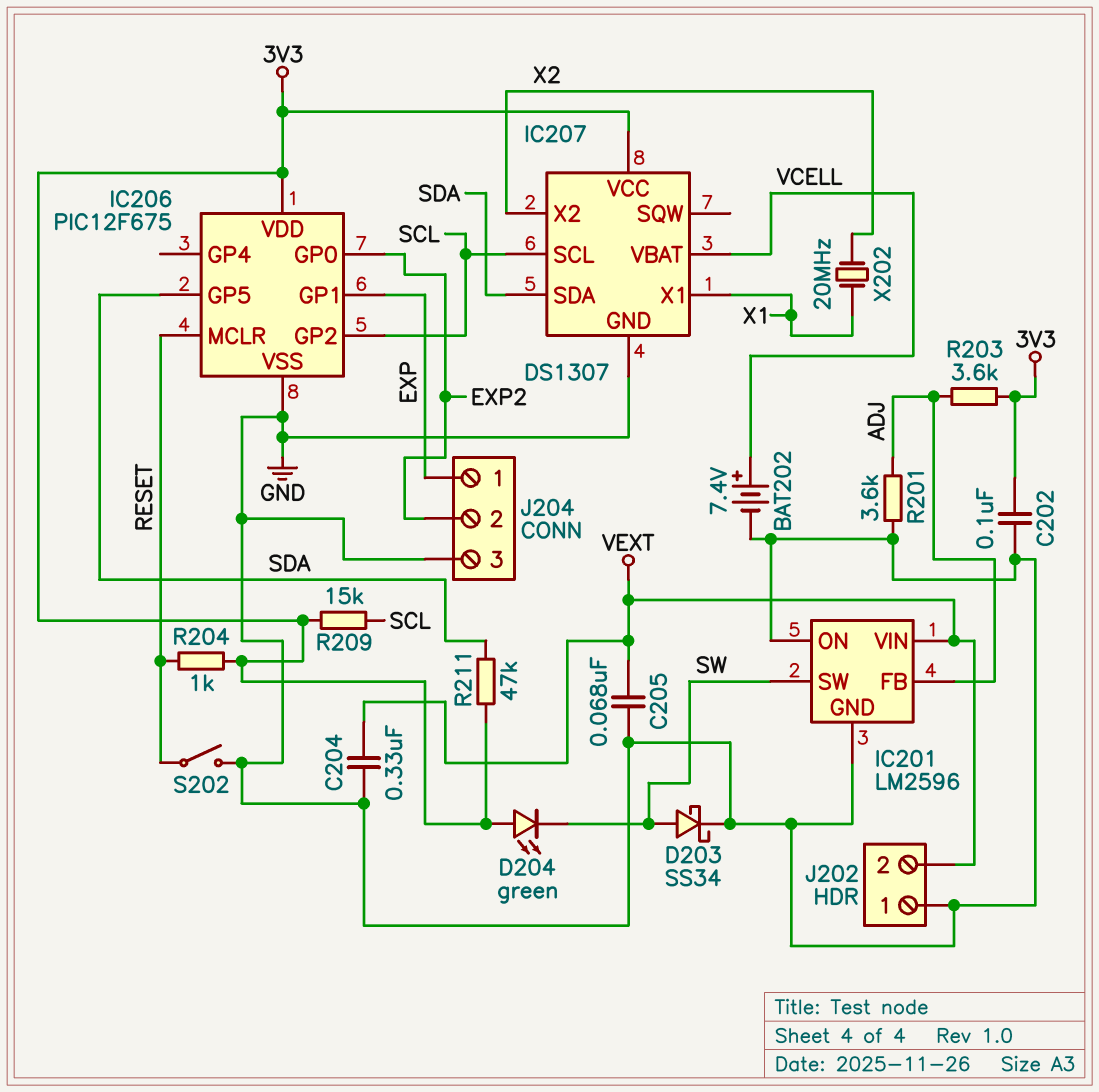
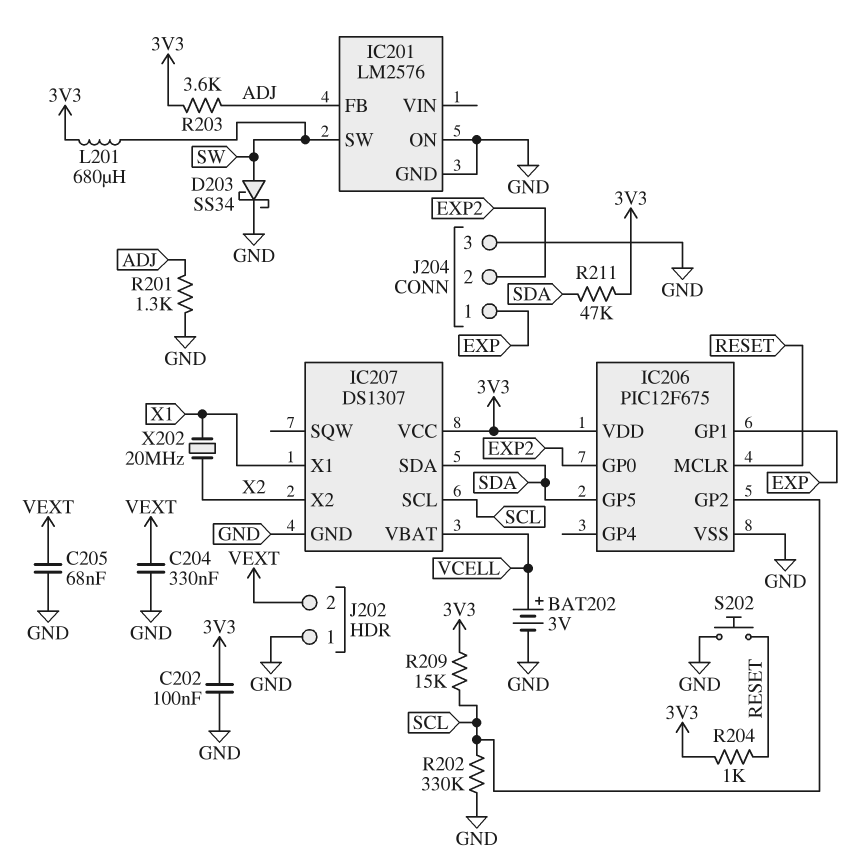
BAT202: 7.4V (plus VCELL, minus GND) -> 3V (plus VCELL, minus GND)
D204: LED green (A 3V3, K SW) -> none
IC201: LM2596 -> LM2576
IC201 pin VIN: VEXT -> none
L201: none -> 680uH (3V3, SW)
R201: 3.6k (ADJ, GND) -> 1.3k (ADJ, GND)
R202: none -> 330k (GND, SCL)
S202: switch (GND, RESET) -> button (GND, RESET)

